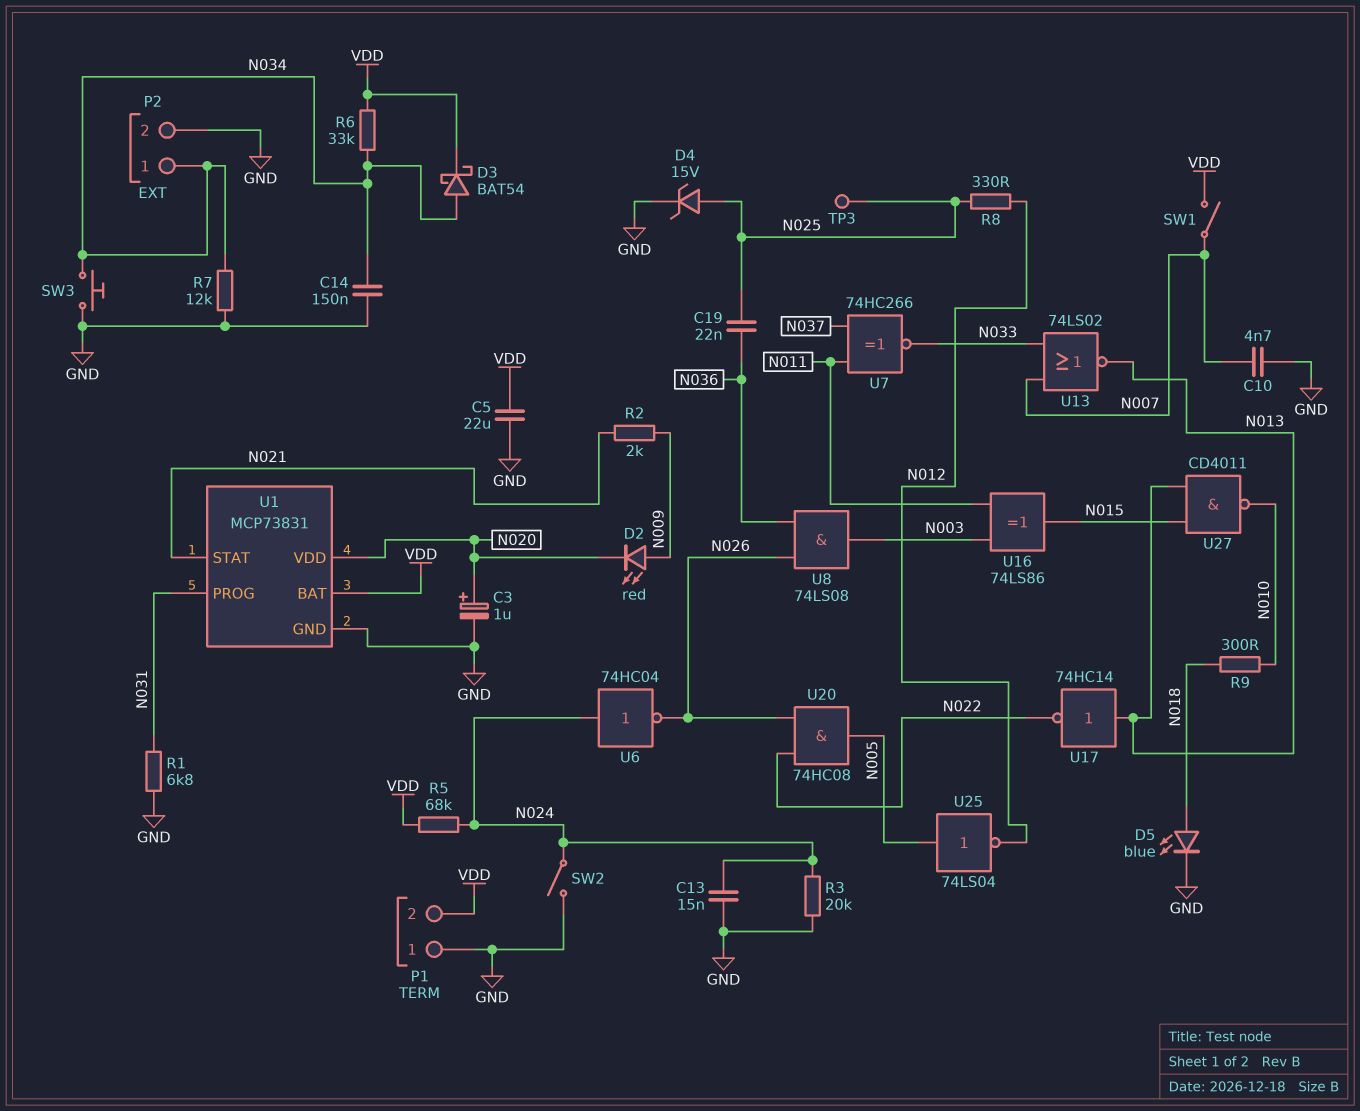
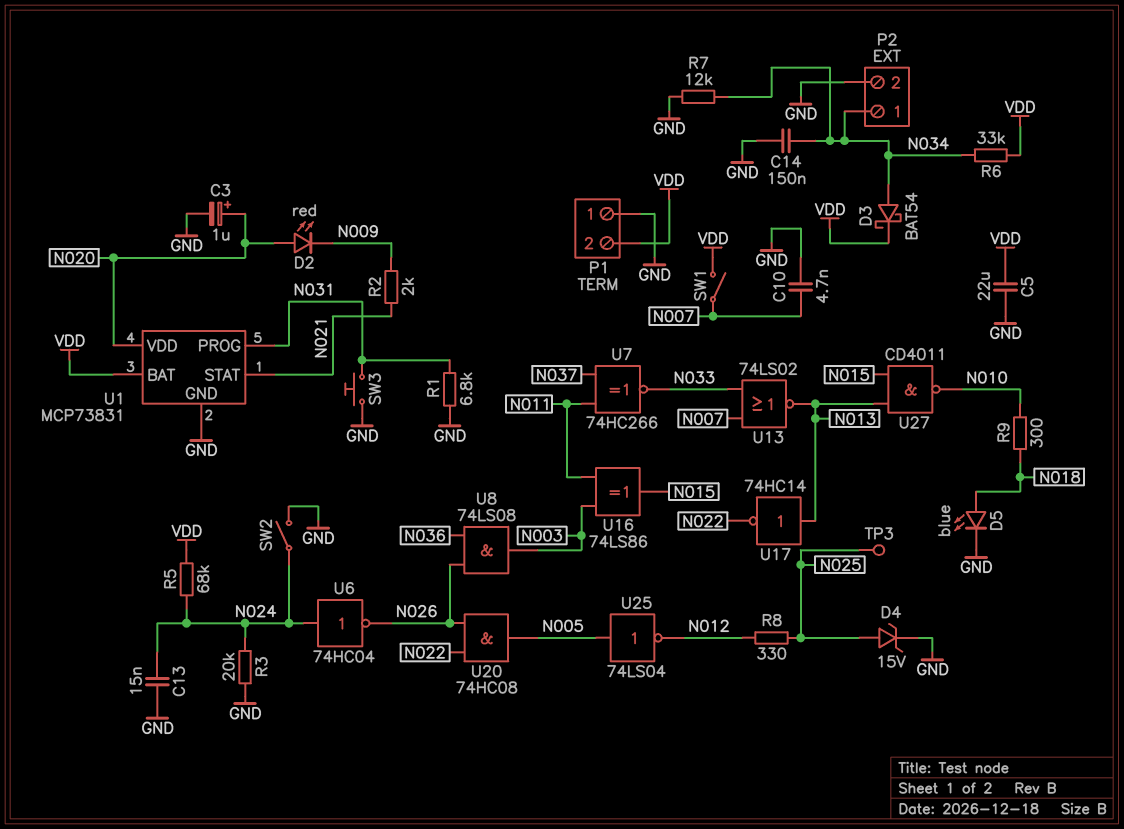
C19: 22nF (N025, N036) -> none
D2: LED red (A N009, K N020) -> LED red (A N020, K N009)
SW3: button (GND, N034) -> button (GND, N031)

